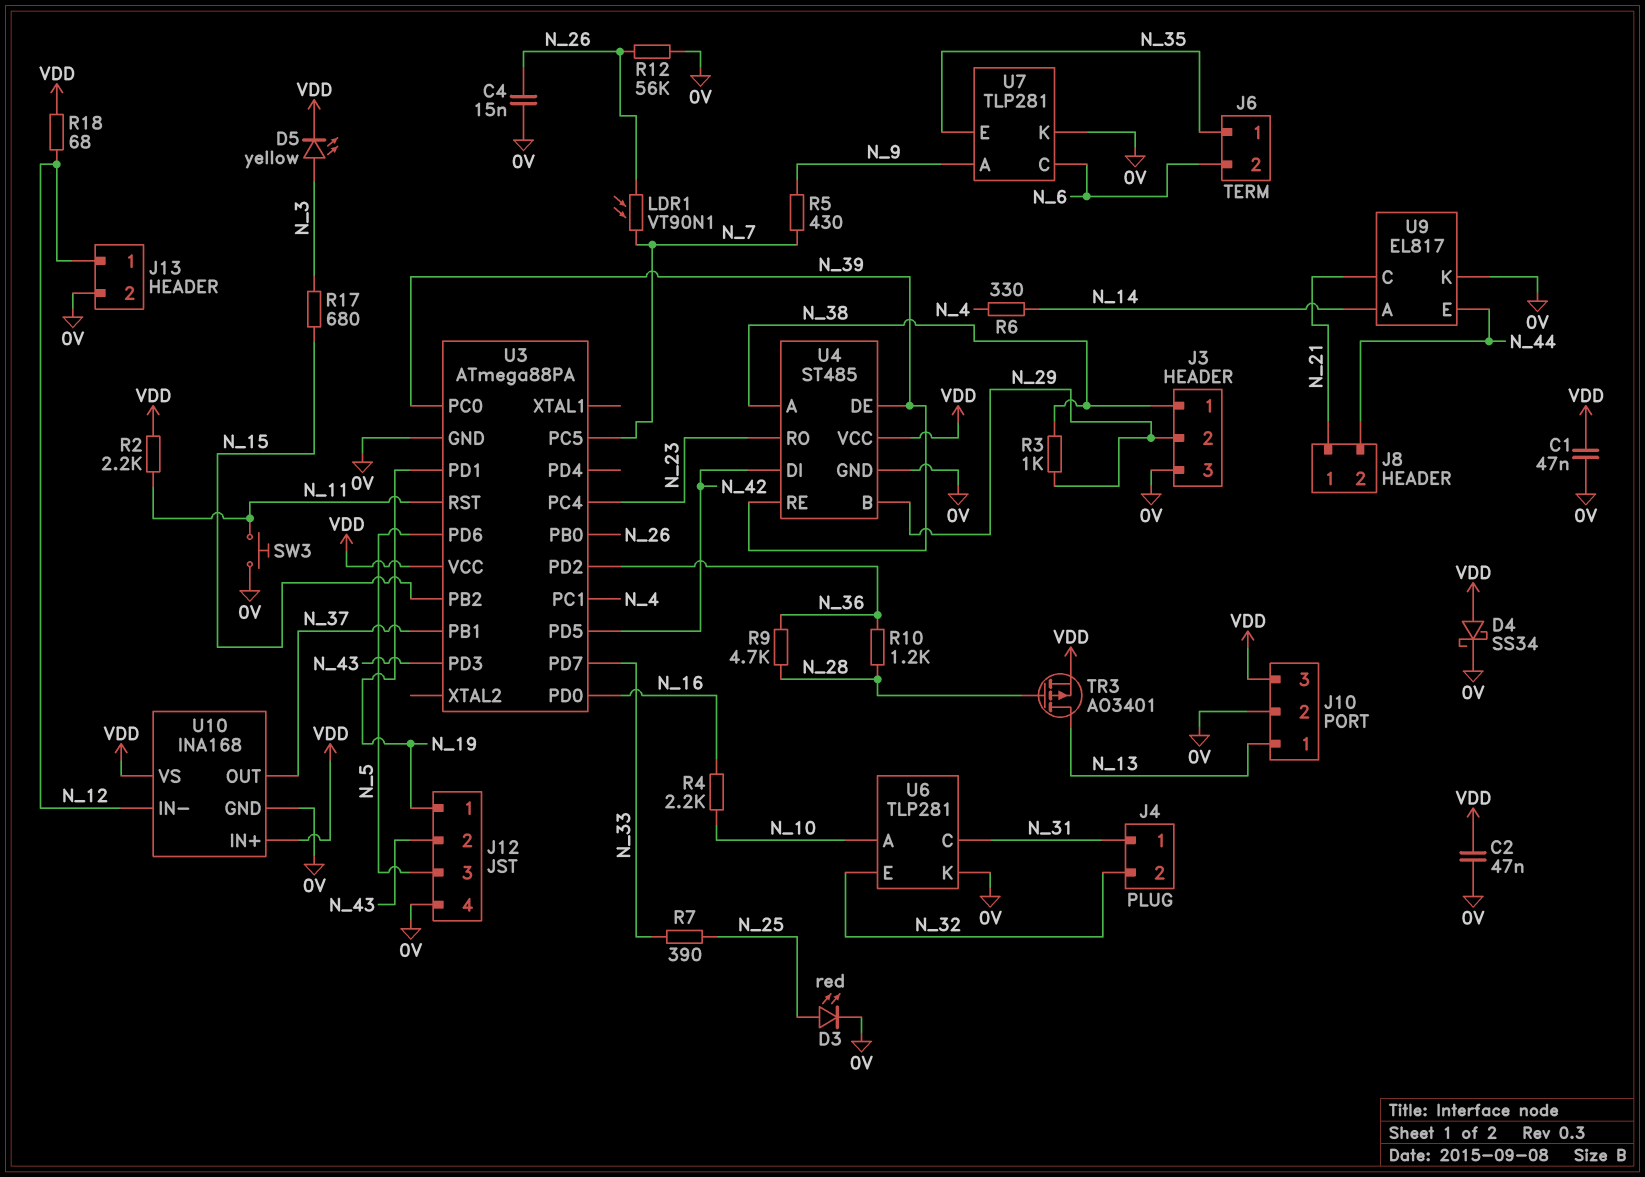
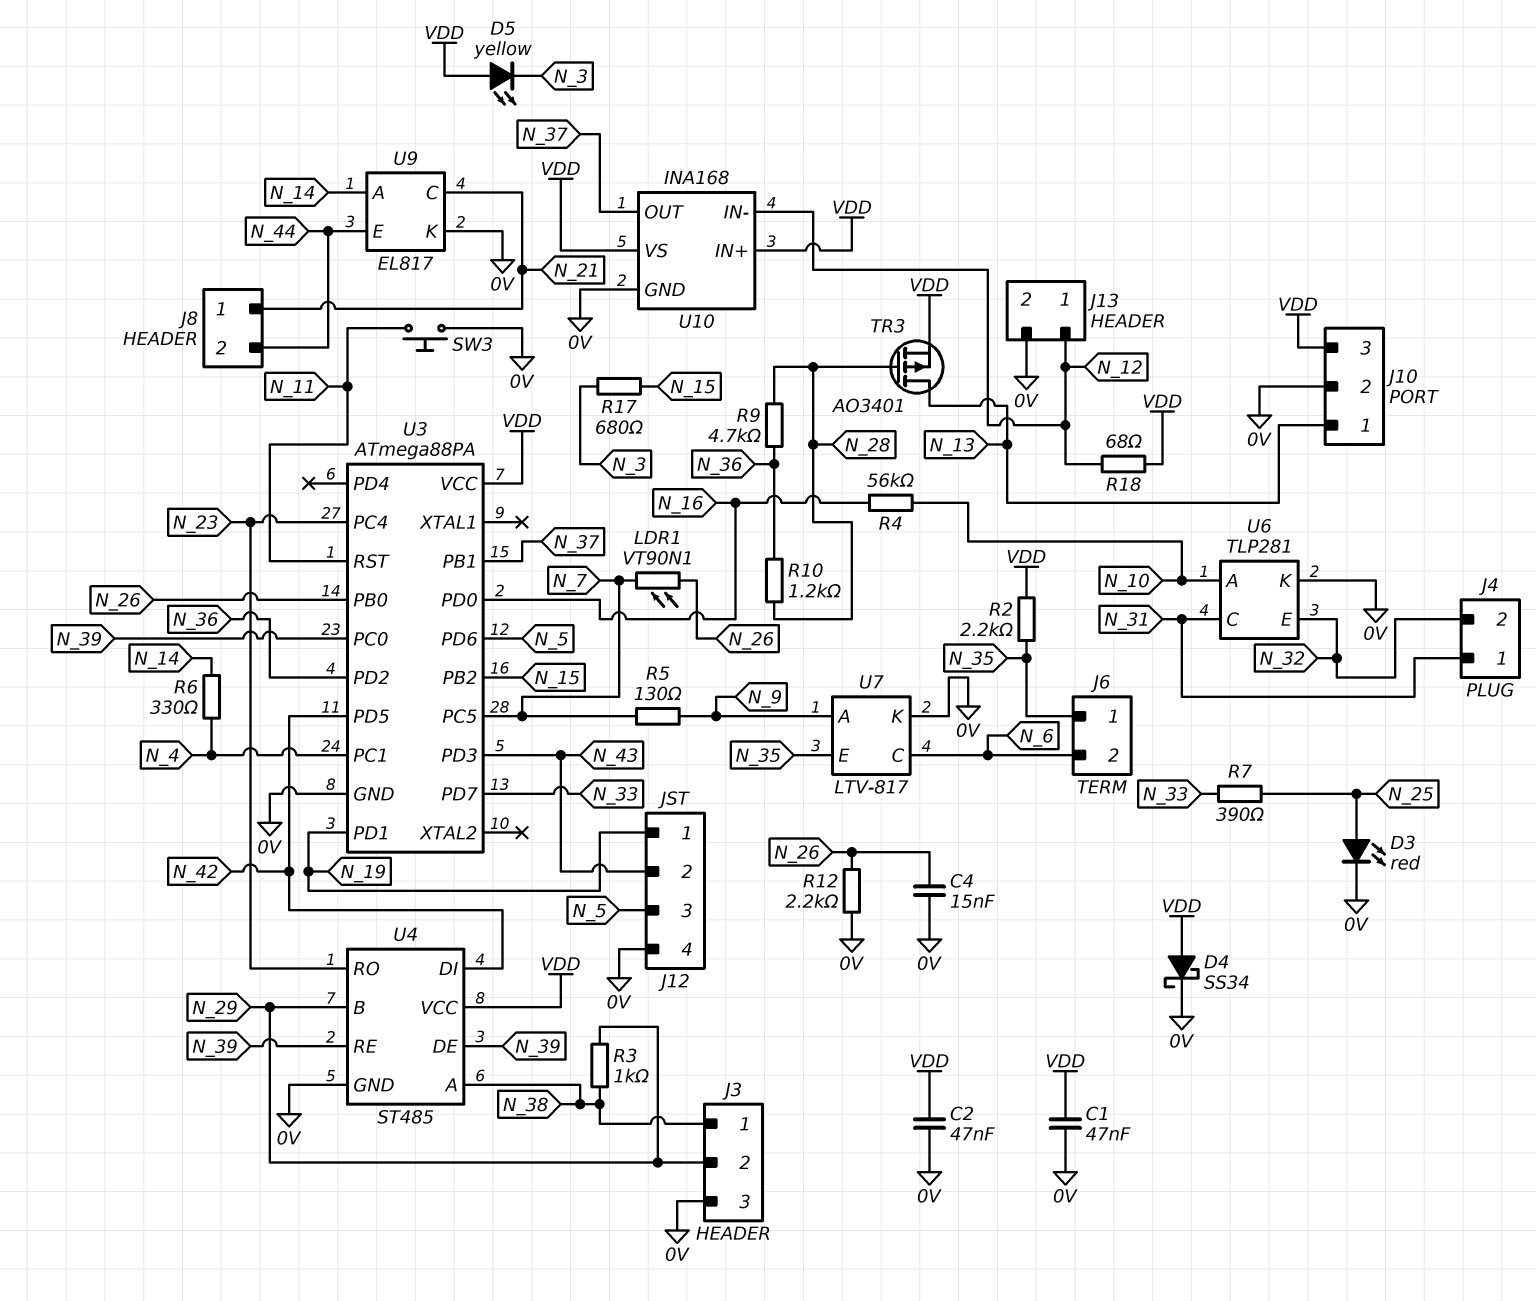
D5: LED yellow (A N_3, K VDD) -> LED yellow (A VDD, K N_3)
R2: 2.2k (N_11, VDD) -> 2.2k (N_35, VDD)
R4: 2.2k (N_10, N_16) -> 56k (N_10, N_16)
R5: 430 (N_7, N_9) -> 130 (N_7, N_9)
R12: 56k (0V, N_26) -> 2.2k (0V, N_26)
U7: TLP281 -> LTV-817

